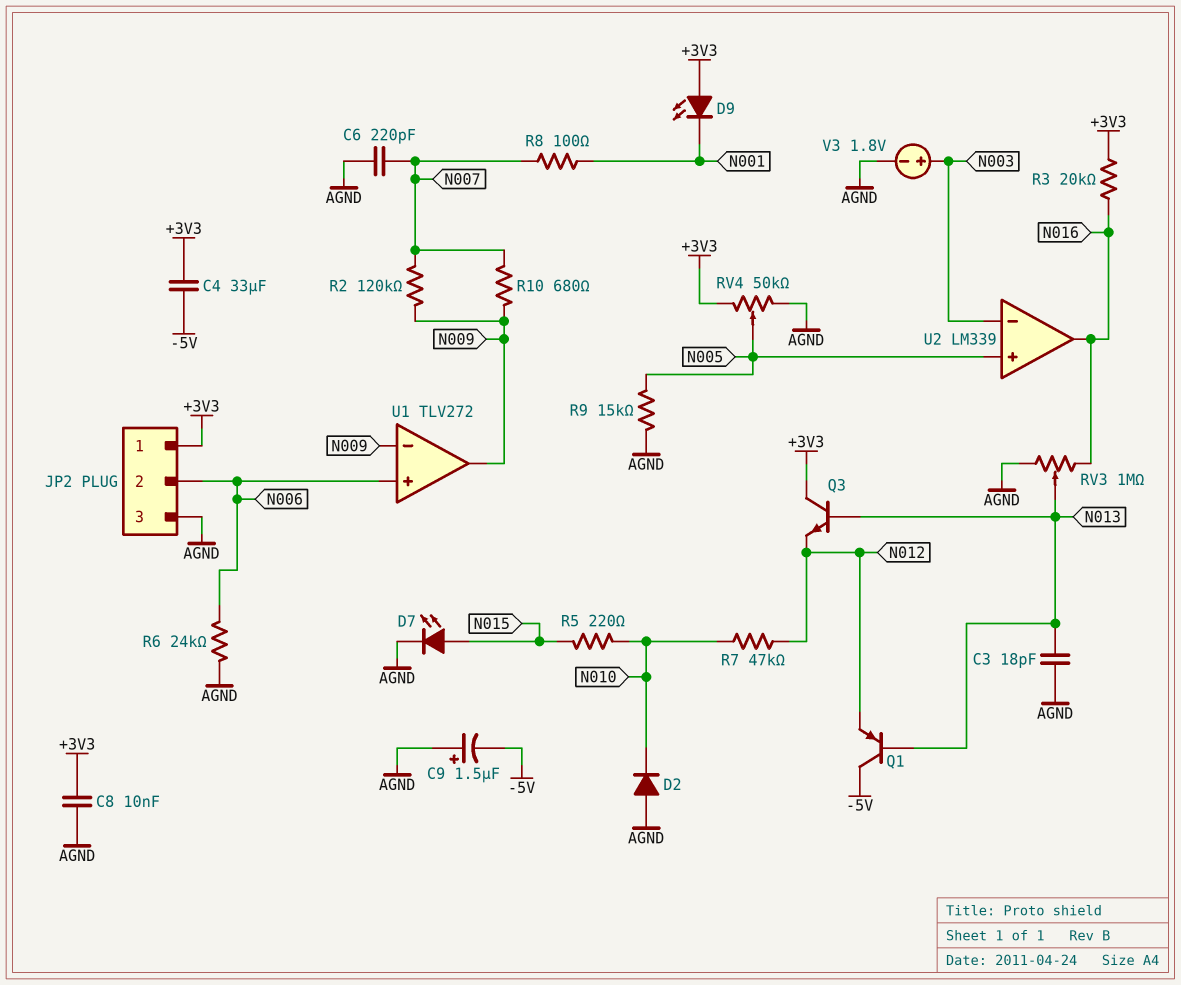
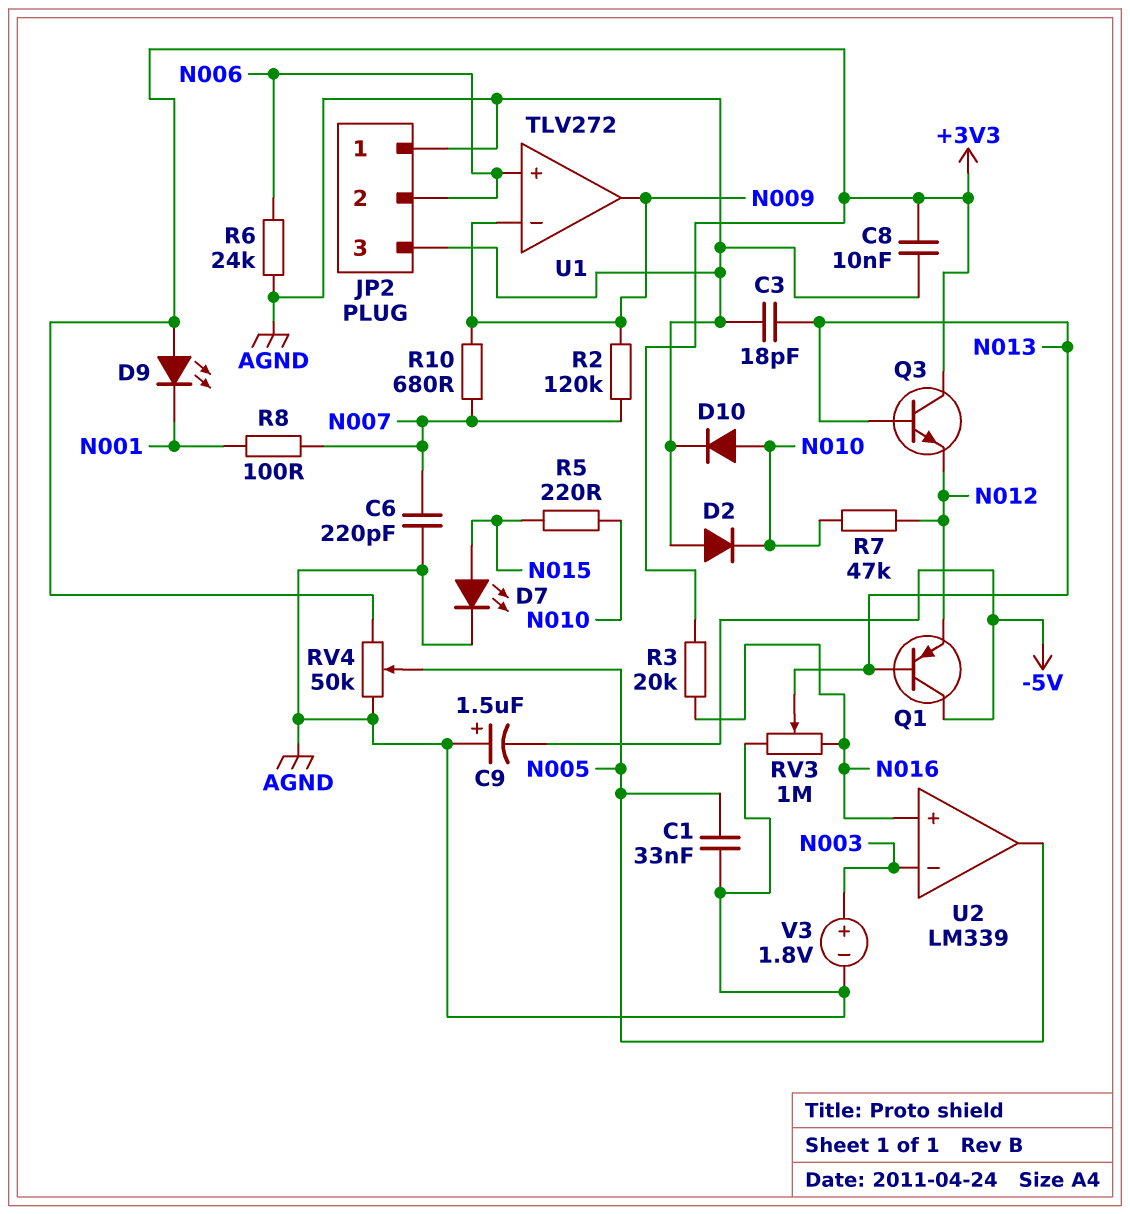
C1: none -> 33nF (AGND, N005)
C4: 33uF (+3V3, -5V) -> none
D10: none -> diode (A N010, K AGND)
JP2 pin 1: +3V3 -> AGND
R9: 15k (AGND, N005) -> none
U2 pin in+: N005 -> N016
U2 pin out: N016 -> N005

